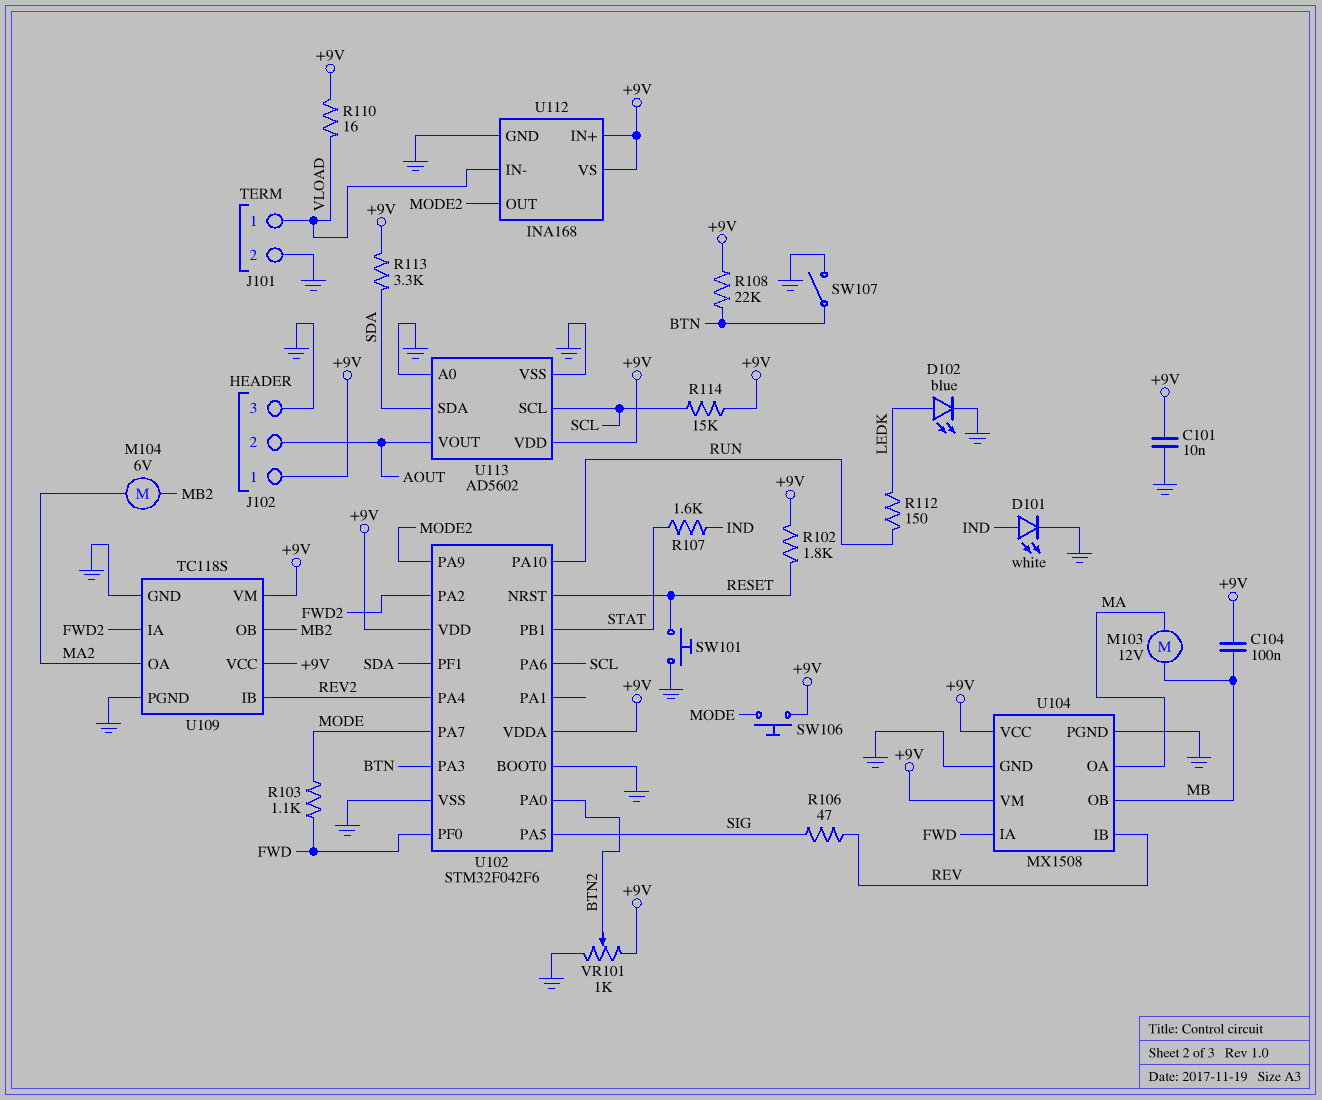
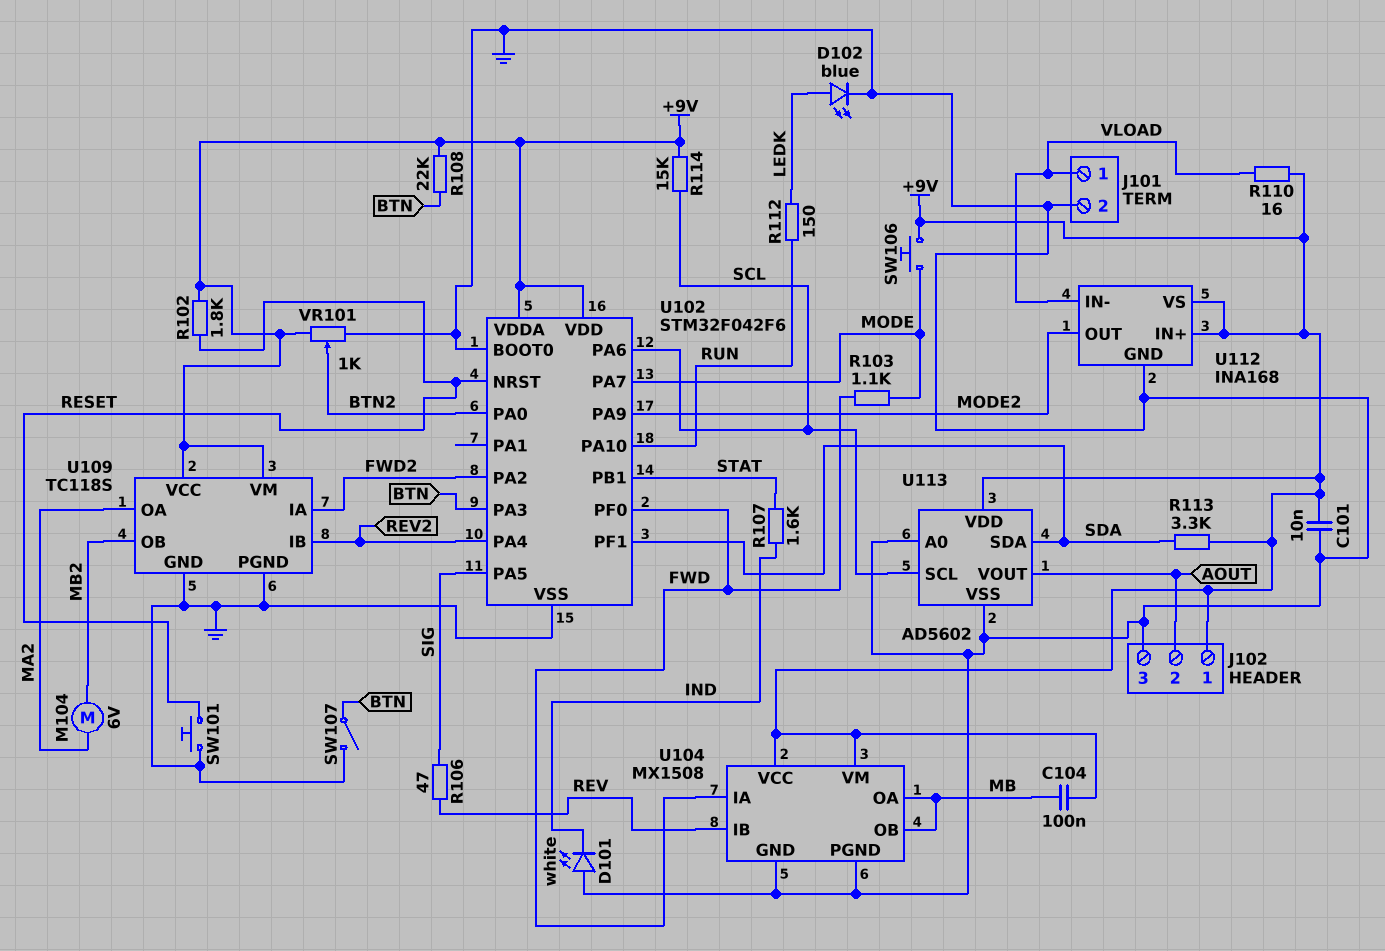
D101: LED white (A IND, K GND) -> LED white (A GND, K IND)
M103: motor 12V (MA, MB) -> none
U104 pin OA: MA -> MB

